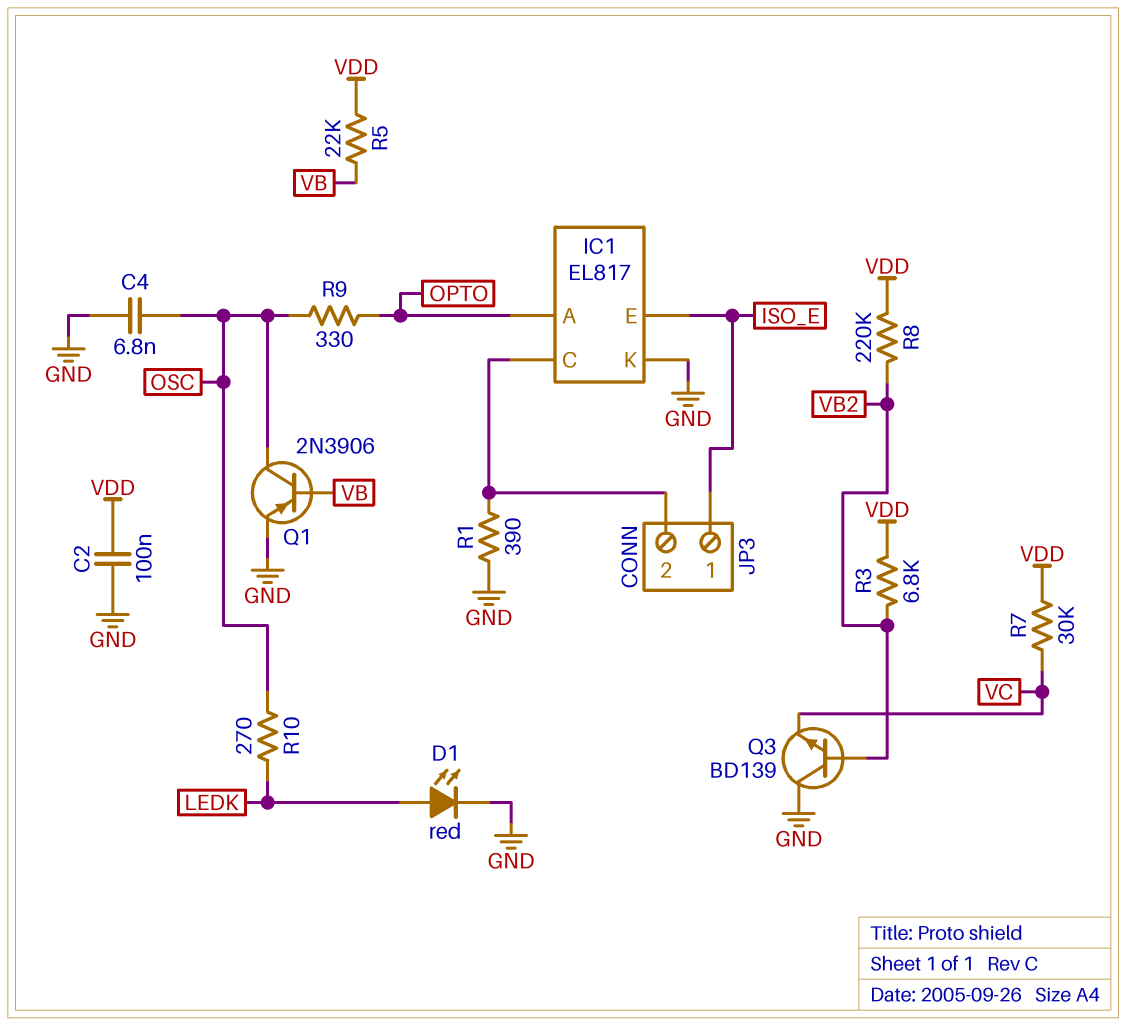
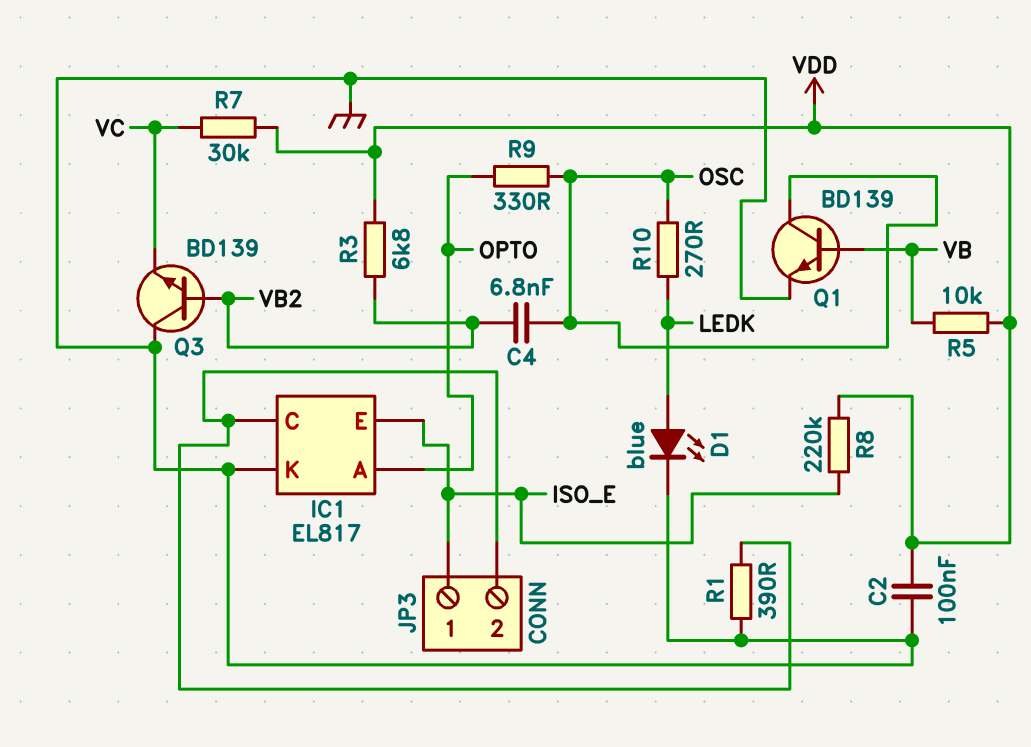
C4: 6.8nF (GND, OSC) -> 6.8nF (OSC, VB2)
D1: LED red (A LEDK, K GND) -> LED blue (A LEDK, K GND)
Q1: PNP 2N3906 (B VB, C OSC, E GND) -> NPN BD139 (B VB, C OSC, E GND)
R5: 22k (VB, VDD) -> 10k (VB, VDD)
R8: 220k (VB2, VDD) -> 220k (ISO_E, VDD)

